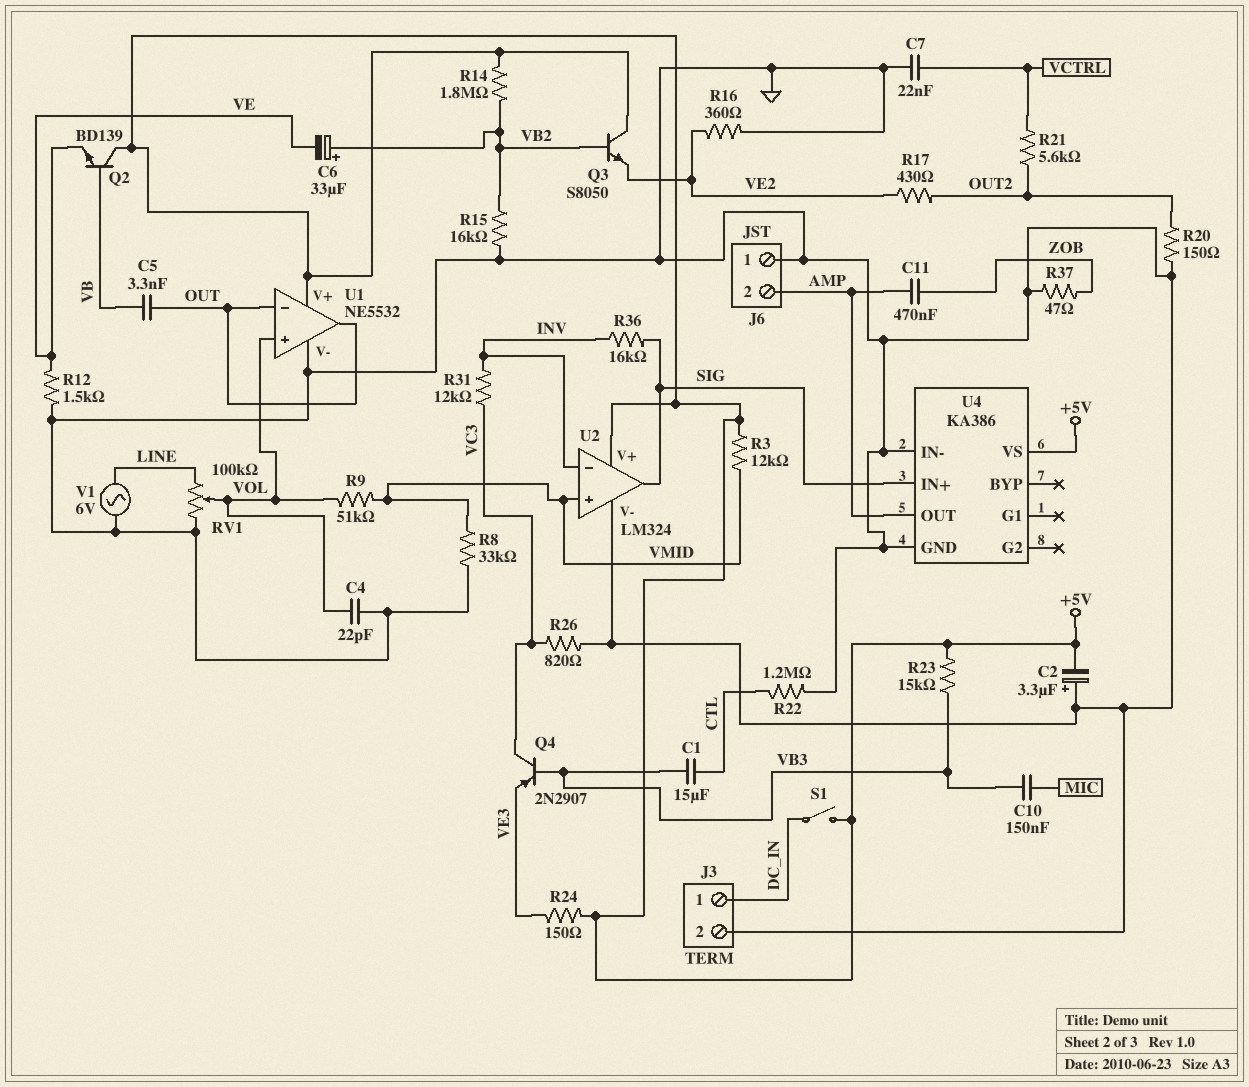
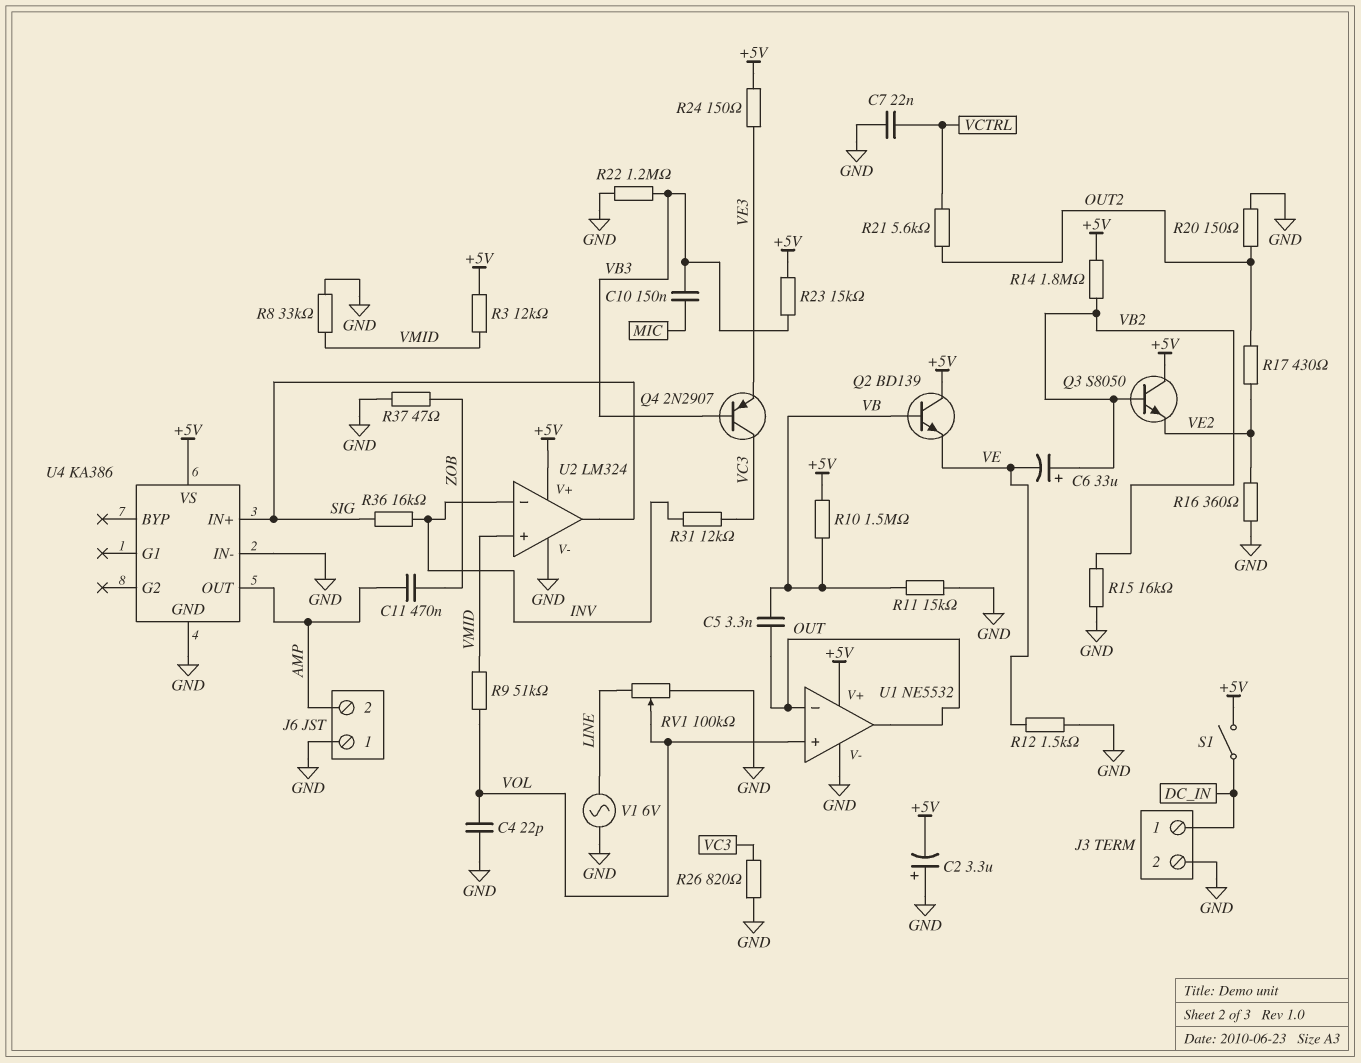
C1: 15uF (CTL, VB3) -> none
R10: none -> 1.5M (+5V, VB)
R11: none -> 15k (GND, VB)
R22: 1.2M (CTL, GND) -> 1.2M (GND, VB3)

